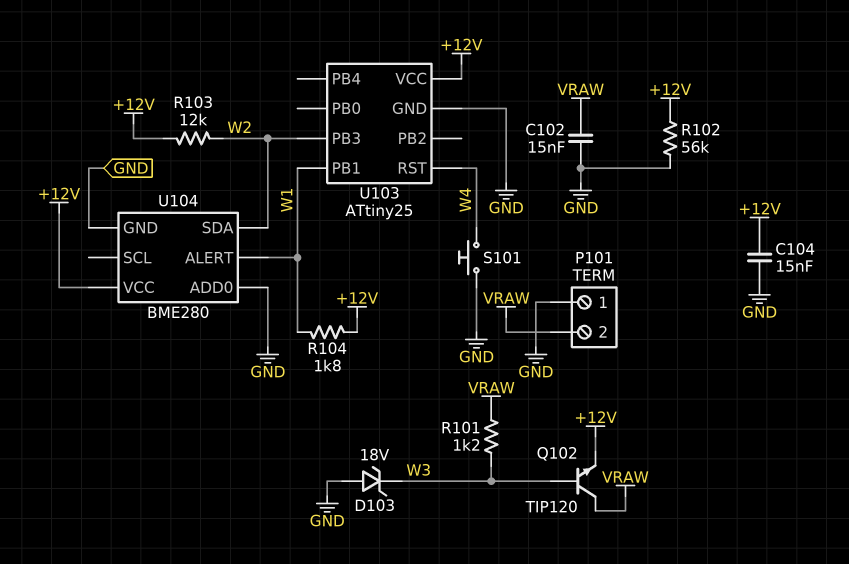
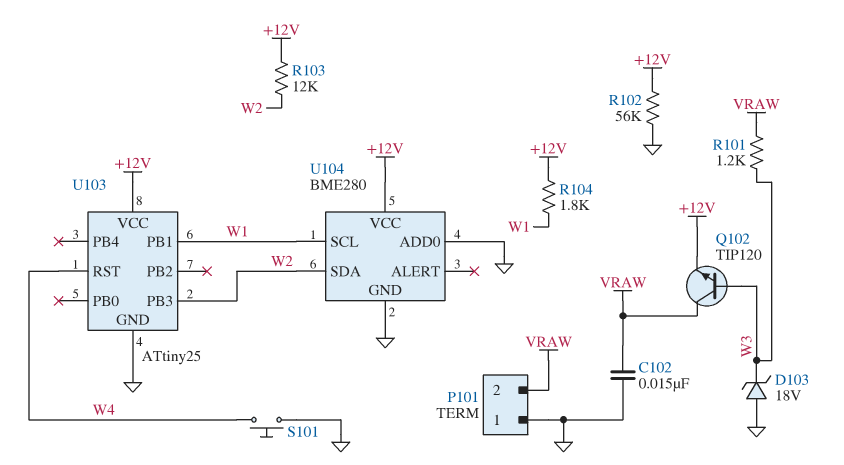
C104: 15nF (+12V, GND) -> none
U104 pin ALERT: W1 -> none
U104 pin SCL: none -> W1

